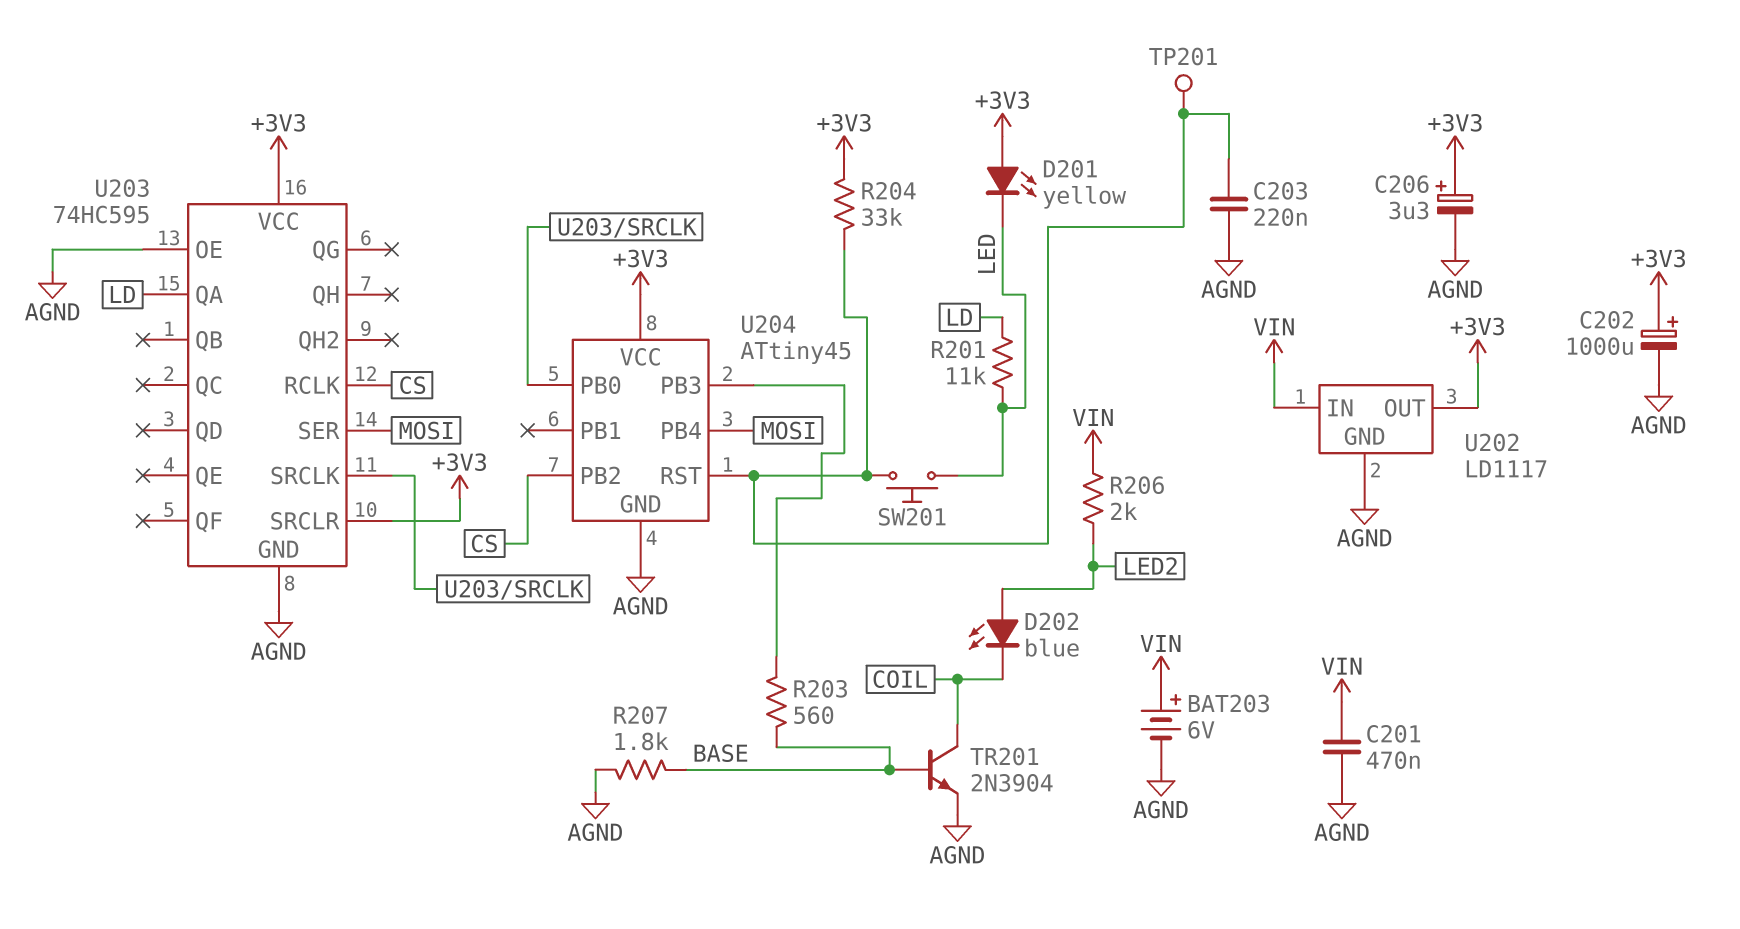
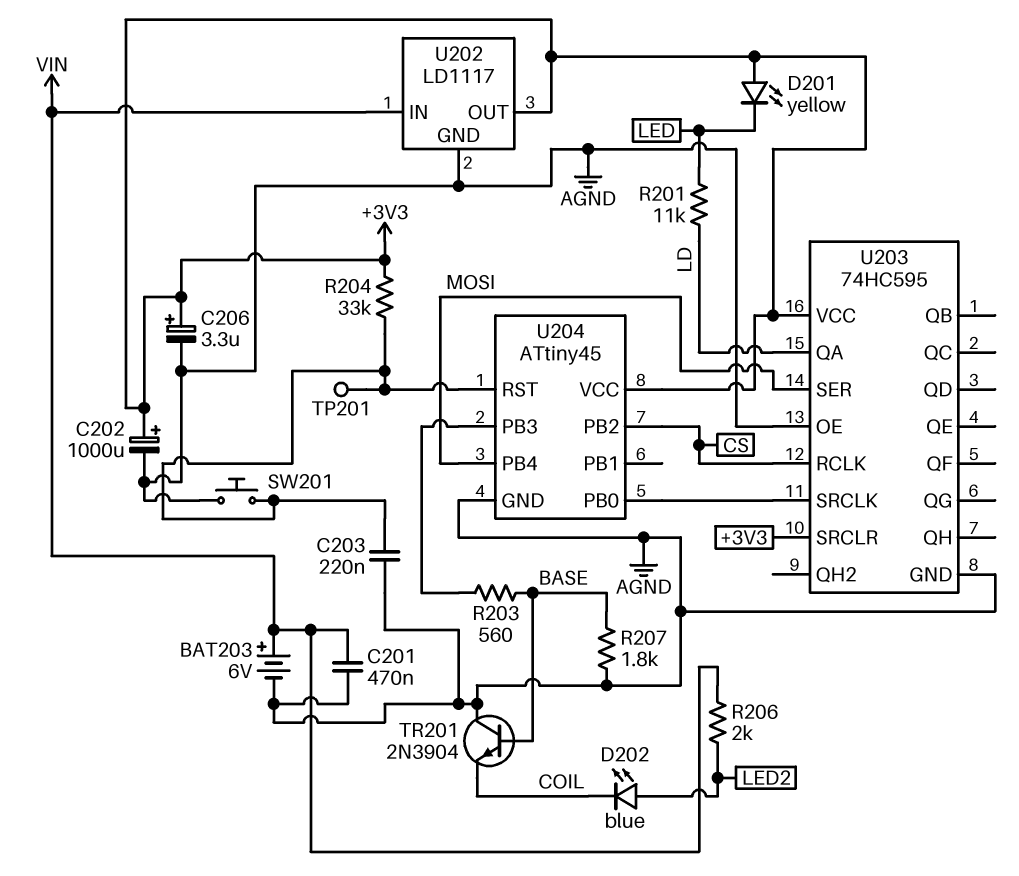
SW201: button (LED, U204/RST) -> button (AGND, U204/RST)
TR201: NPN 2N3904 (B BASE, C COIL, E AGND) -> NPN 2N3904 (B BASE, C AGND, E COIL)

